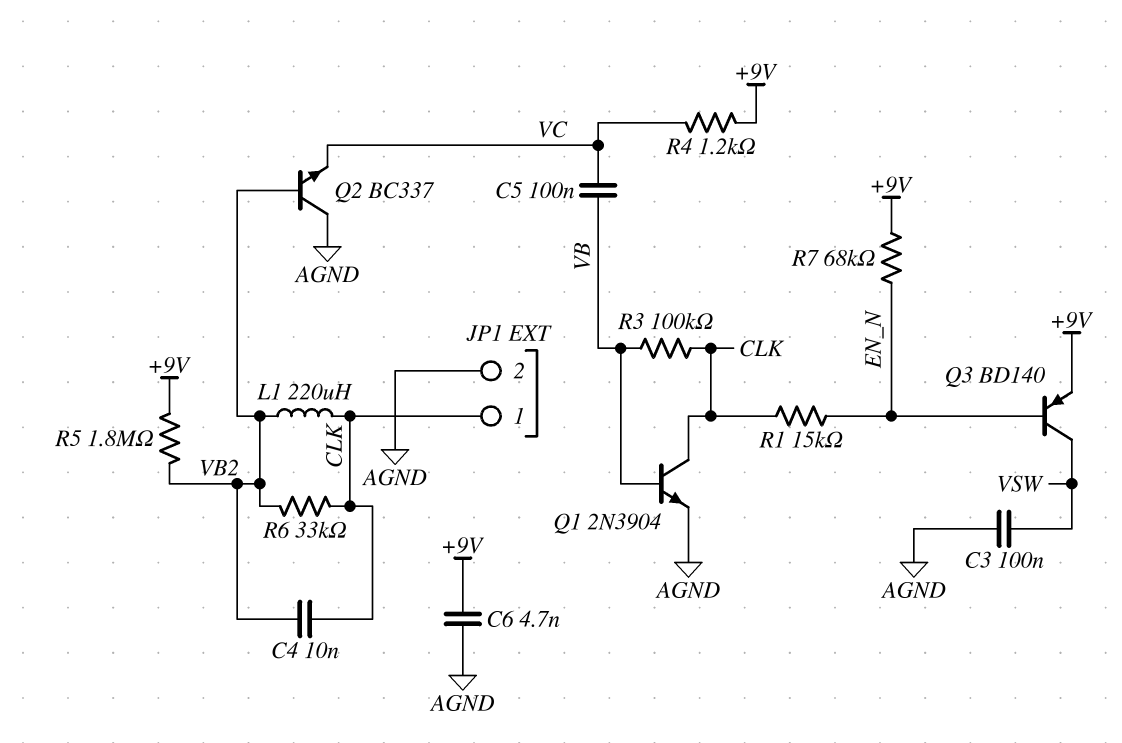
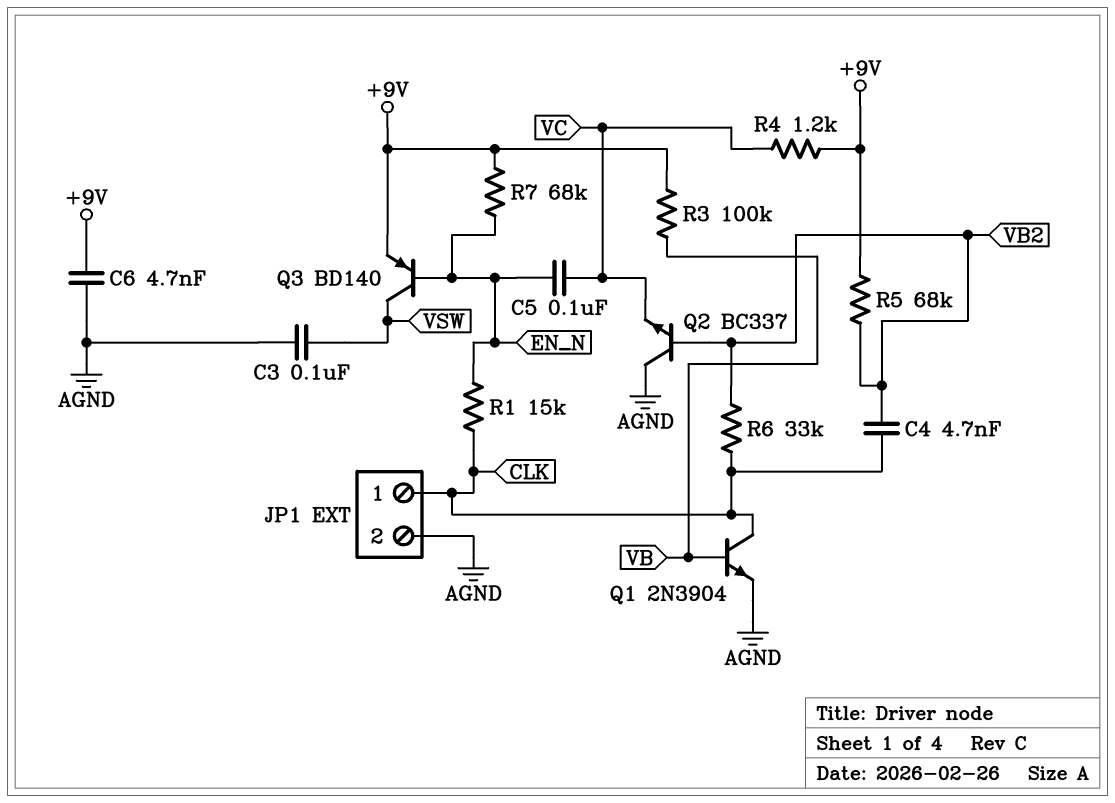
C4: 10nF (CLK, VB2) -> 4.7nF (CLK, VB2)
C5: 100nF (VB, VC) -> 100nF (EN_N, VC)
L1: 220uH (CLK, VB2) -> none
R3: 100k (CLK, VB) -> 100k (+9V, VB)
R5: 1.8M (+9V, VB2) -> 68k (+9V, VB2)

